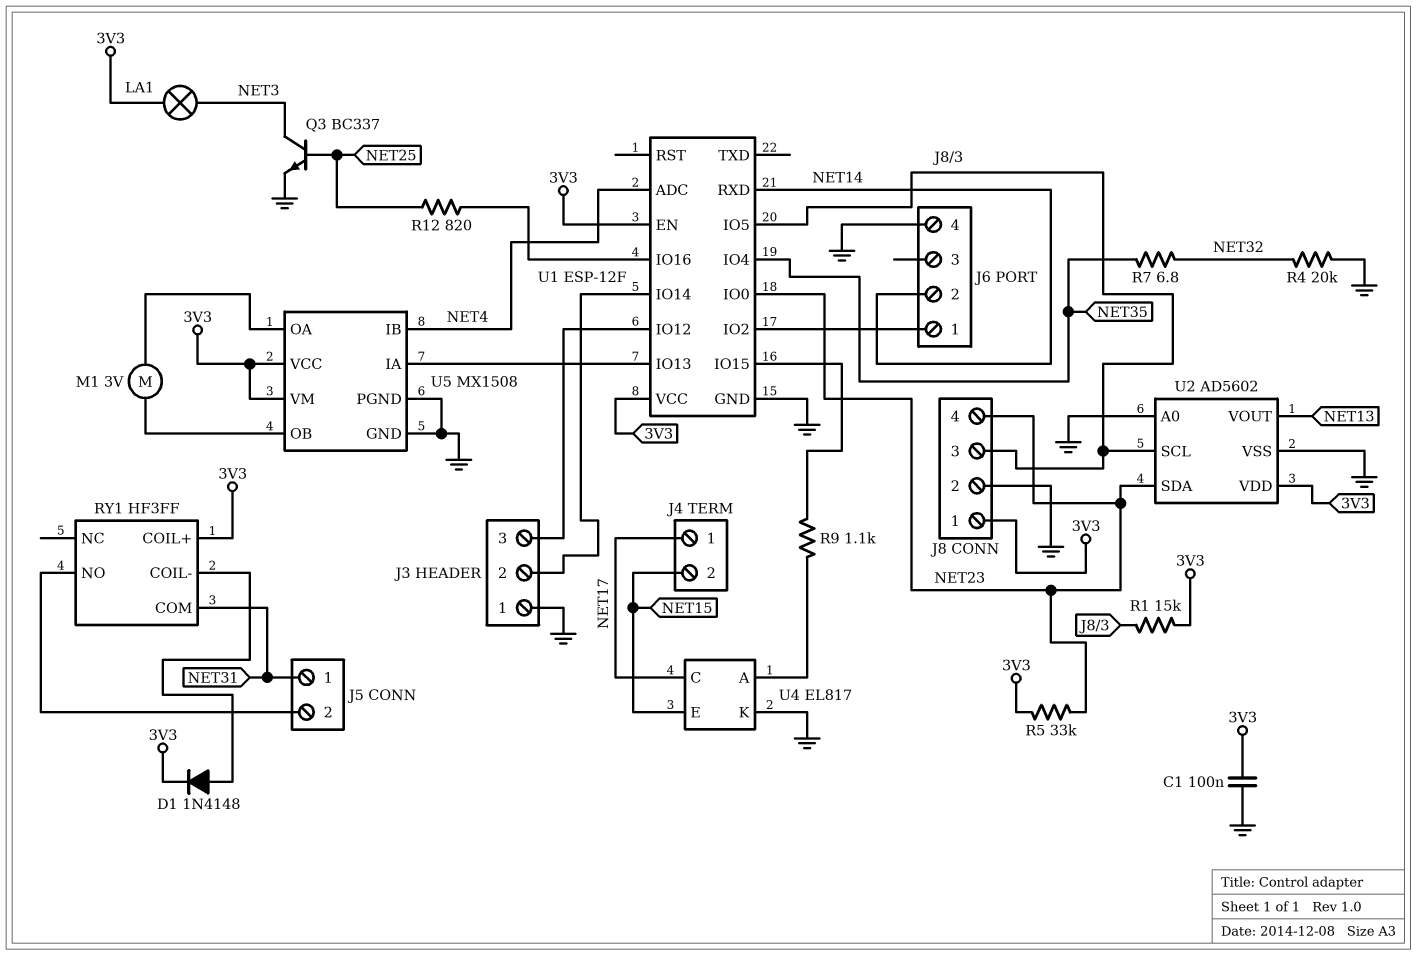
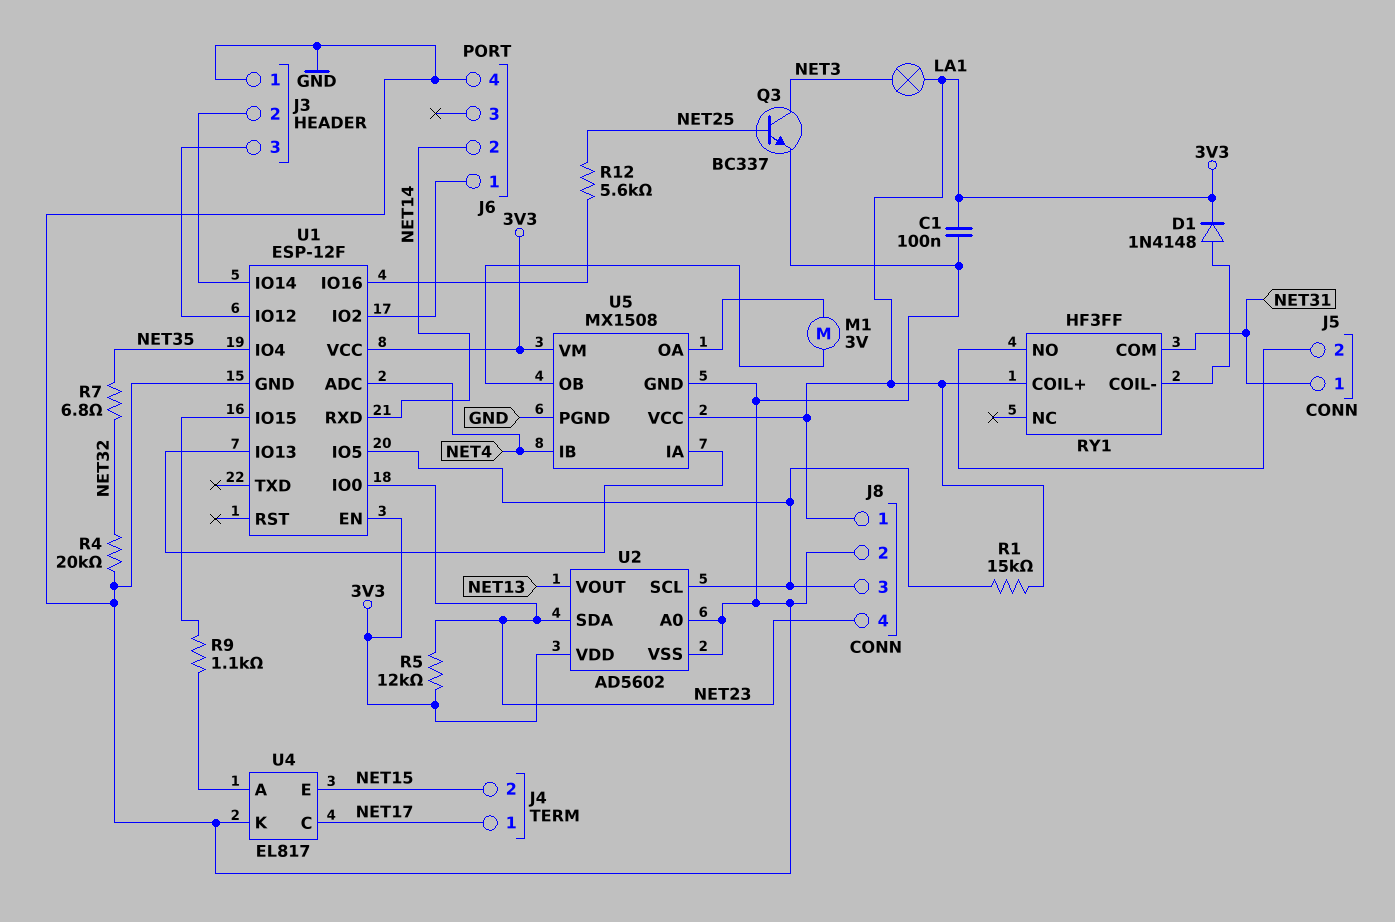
R5: 33k (3V3, NET23) -> 12k (3V3, NET23)
R12: 820 (NET25, U1/IO16) -> 5.6k (NET25, U1/IO16)

